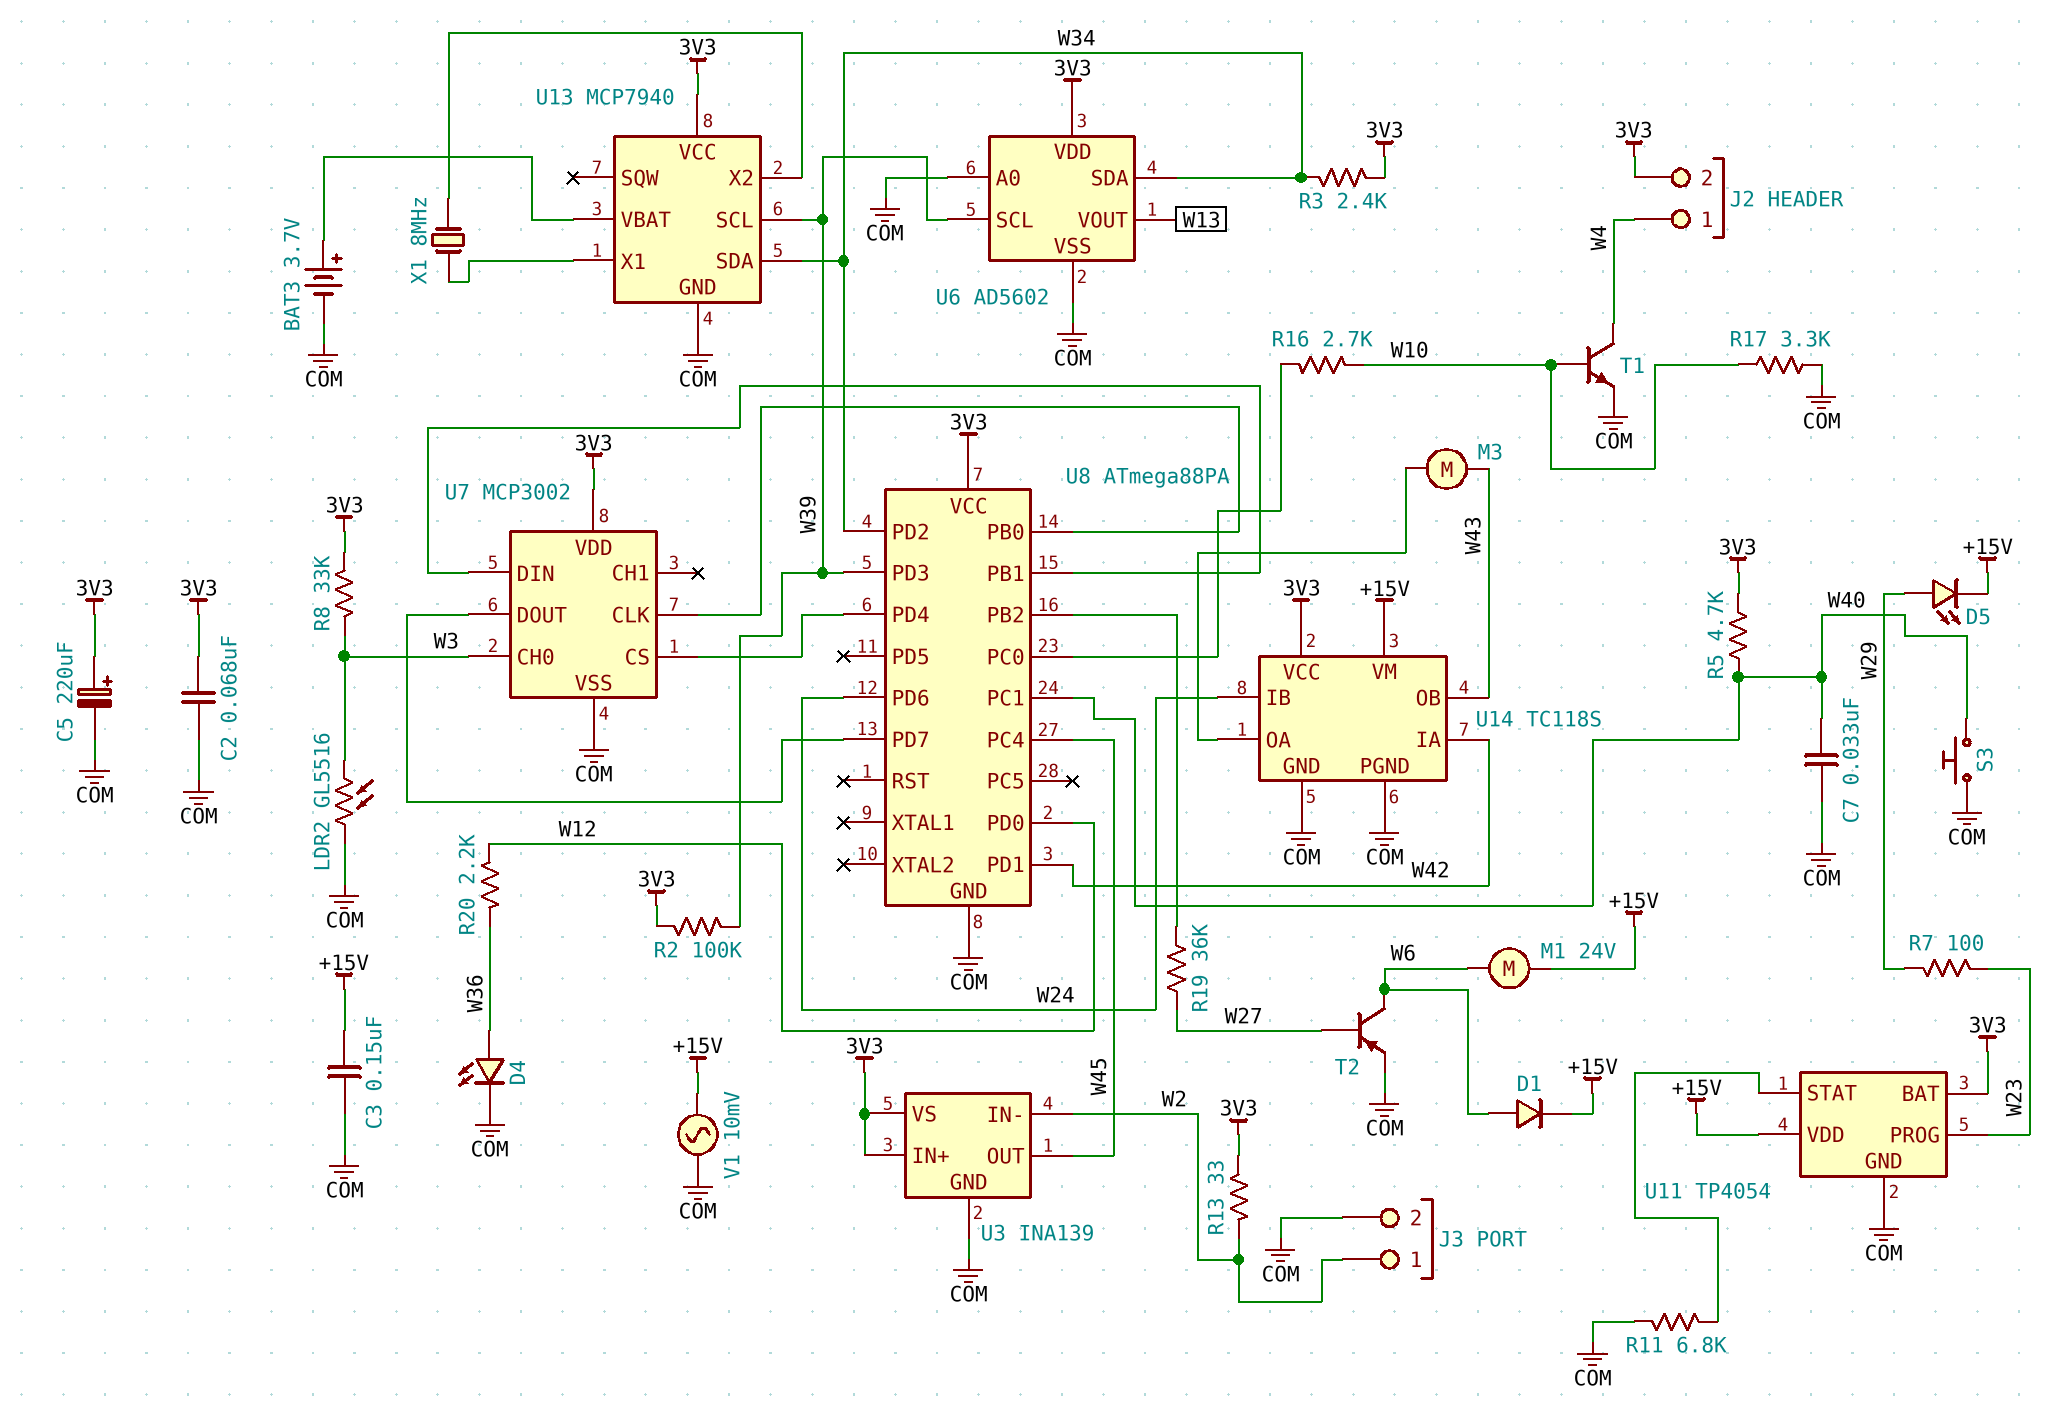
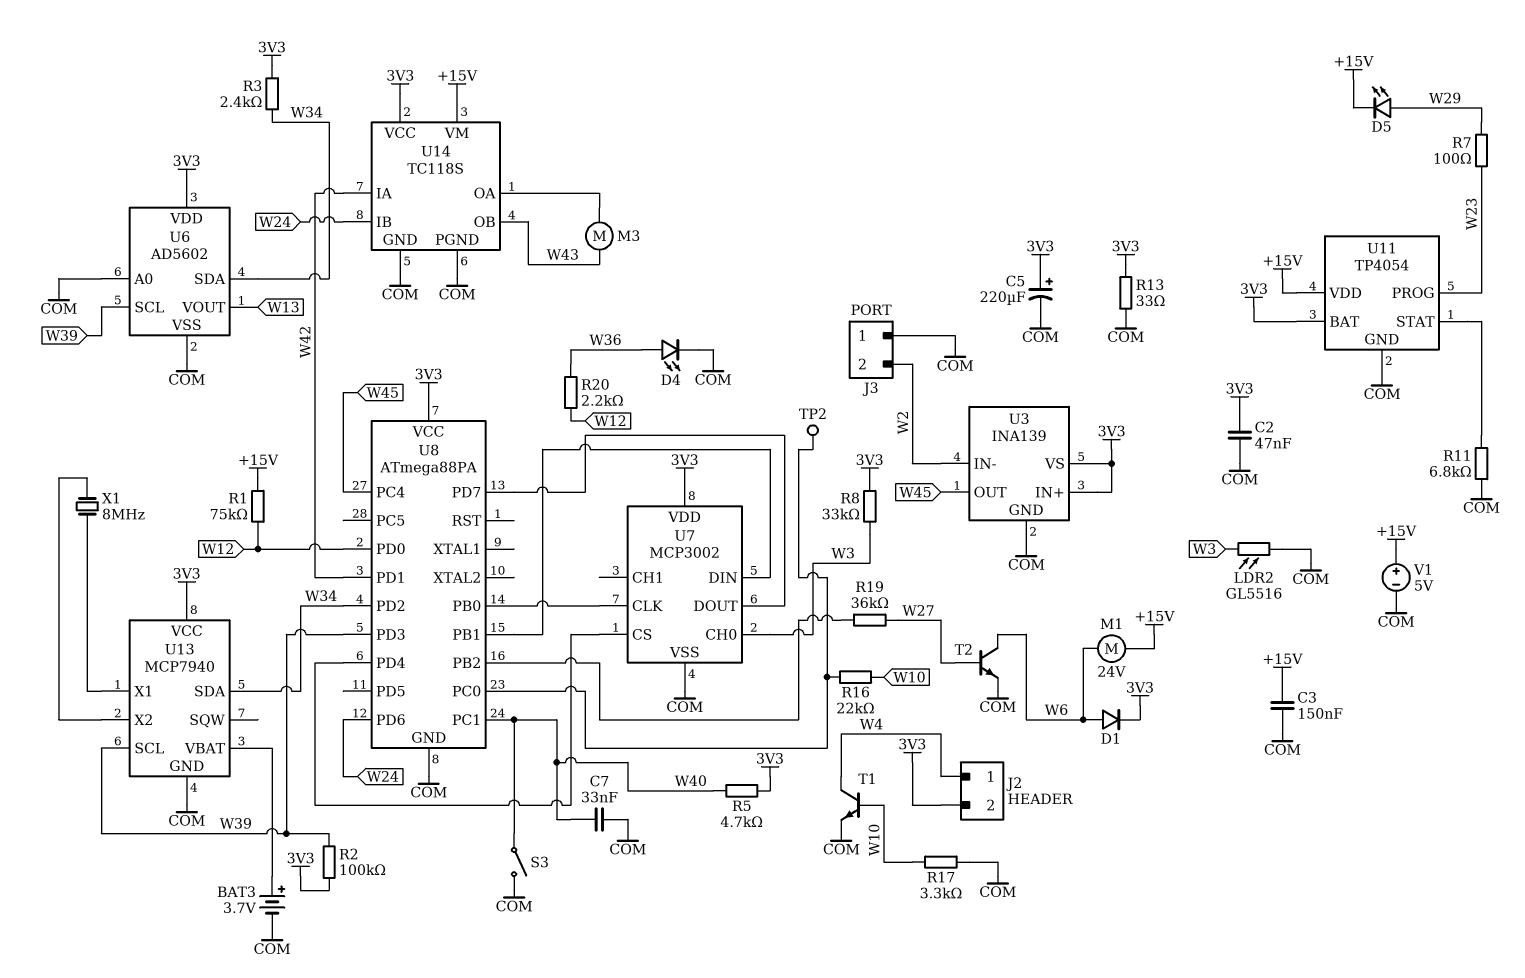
C2: 68nF (3V3, COM) -> 47nF (3V3, COM)
D1: diode (A W6, K +15V) -> diode (A W6, K 3V3)
J3 pin 1: W2 -> COM
J3 pin 2: COM -> W2
R1: none -> 75k (+15V, W12)
R13: 33 (3V3, W2) -> 33 (3V3, COM)
R16: 2.7k (U8/PC0, W10) -> 22k (U8/PC0, W10)
S3: button (COM, W40) -> switch (COM, W40)
T2: PNP (B W27, C W6, E COM) -> NPN (B W27, C W6, E COM)
TP2: none -> test point (U8/PC0)
V1: AC 10mV (+15V, COM) -> 5V (plus +15V, minus COM)

